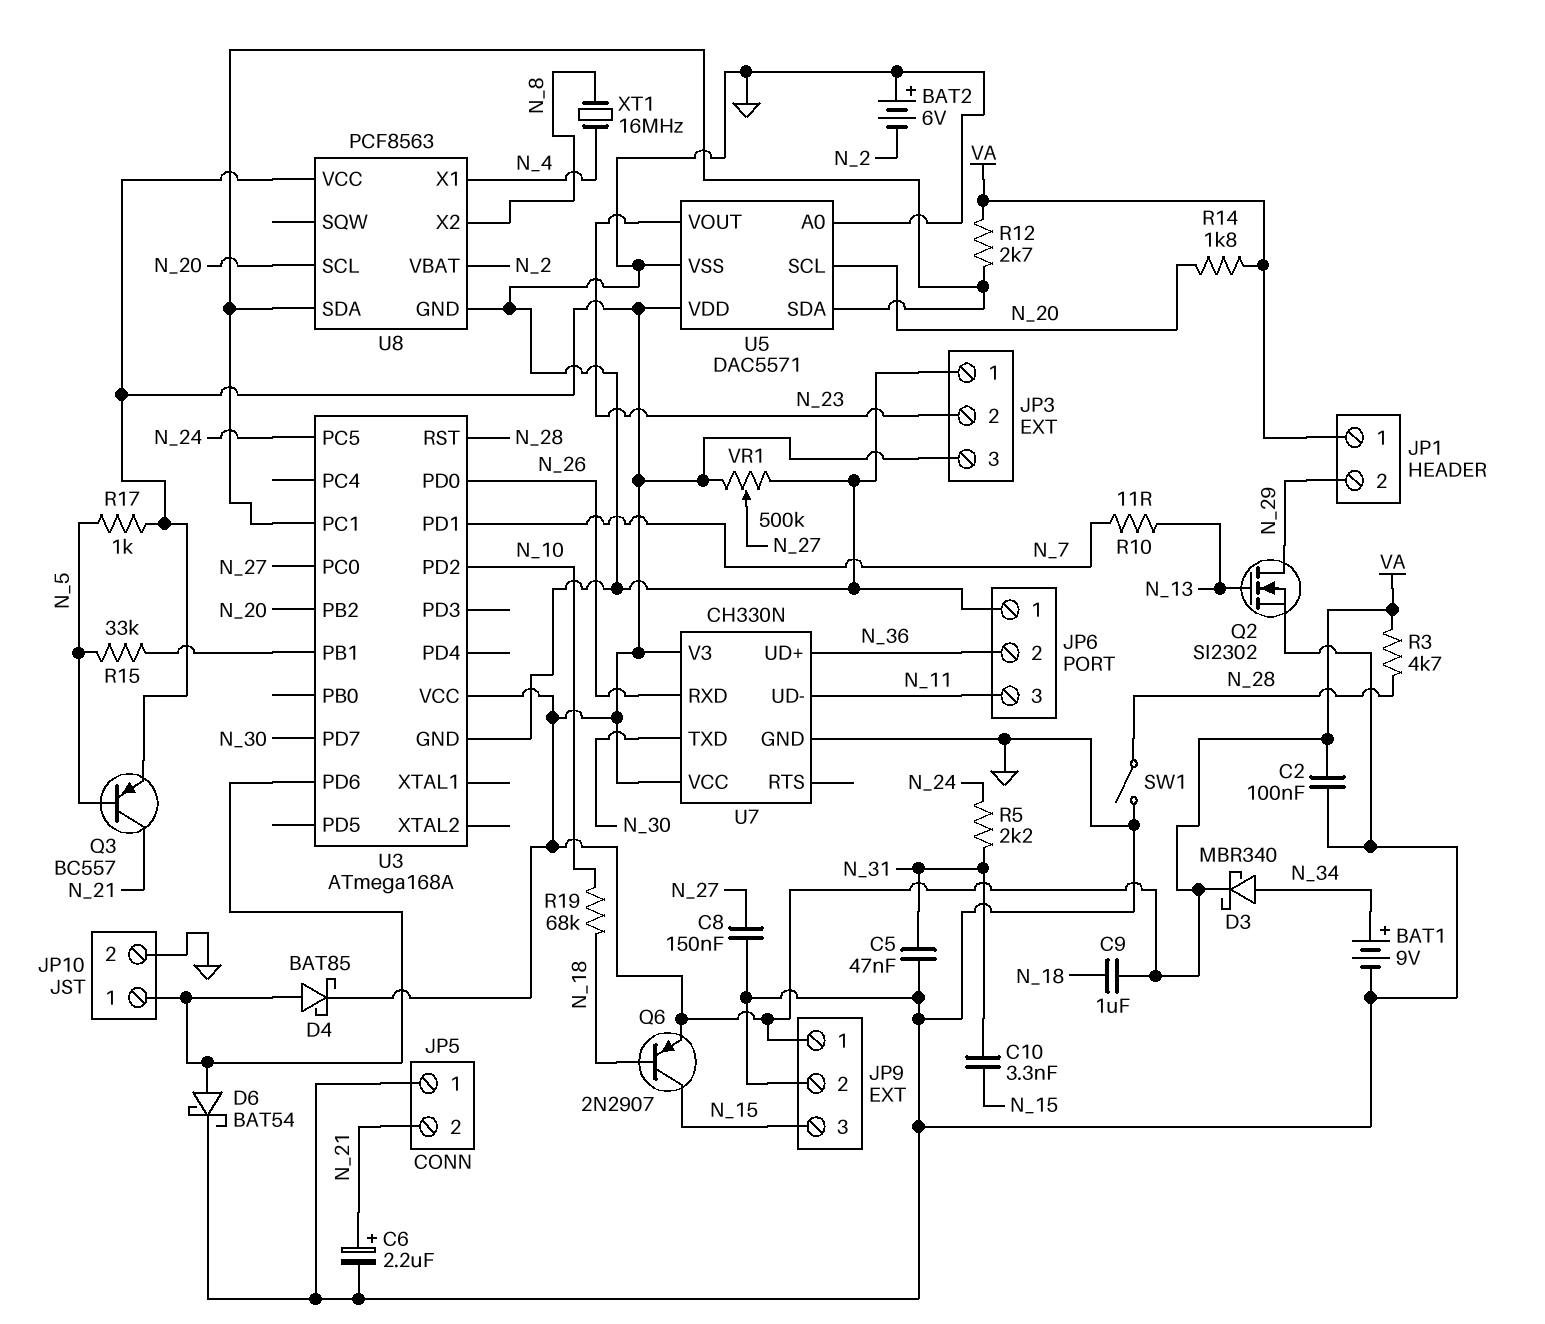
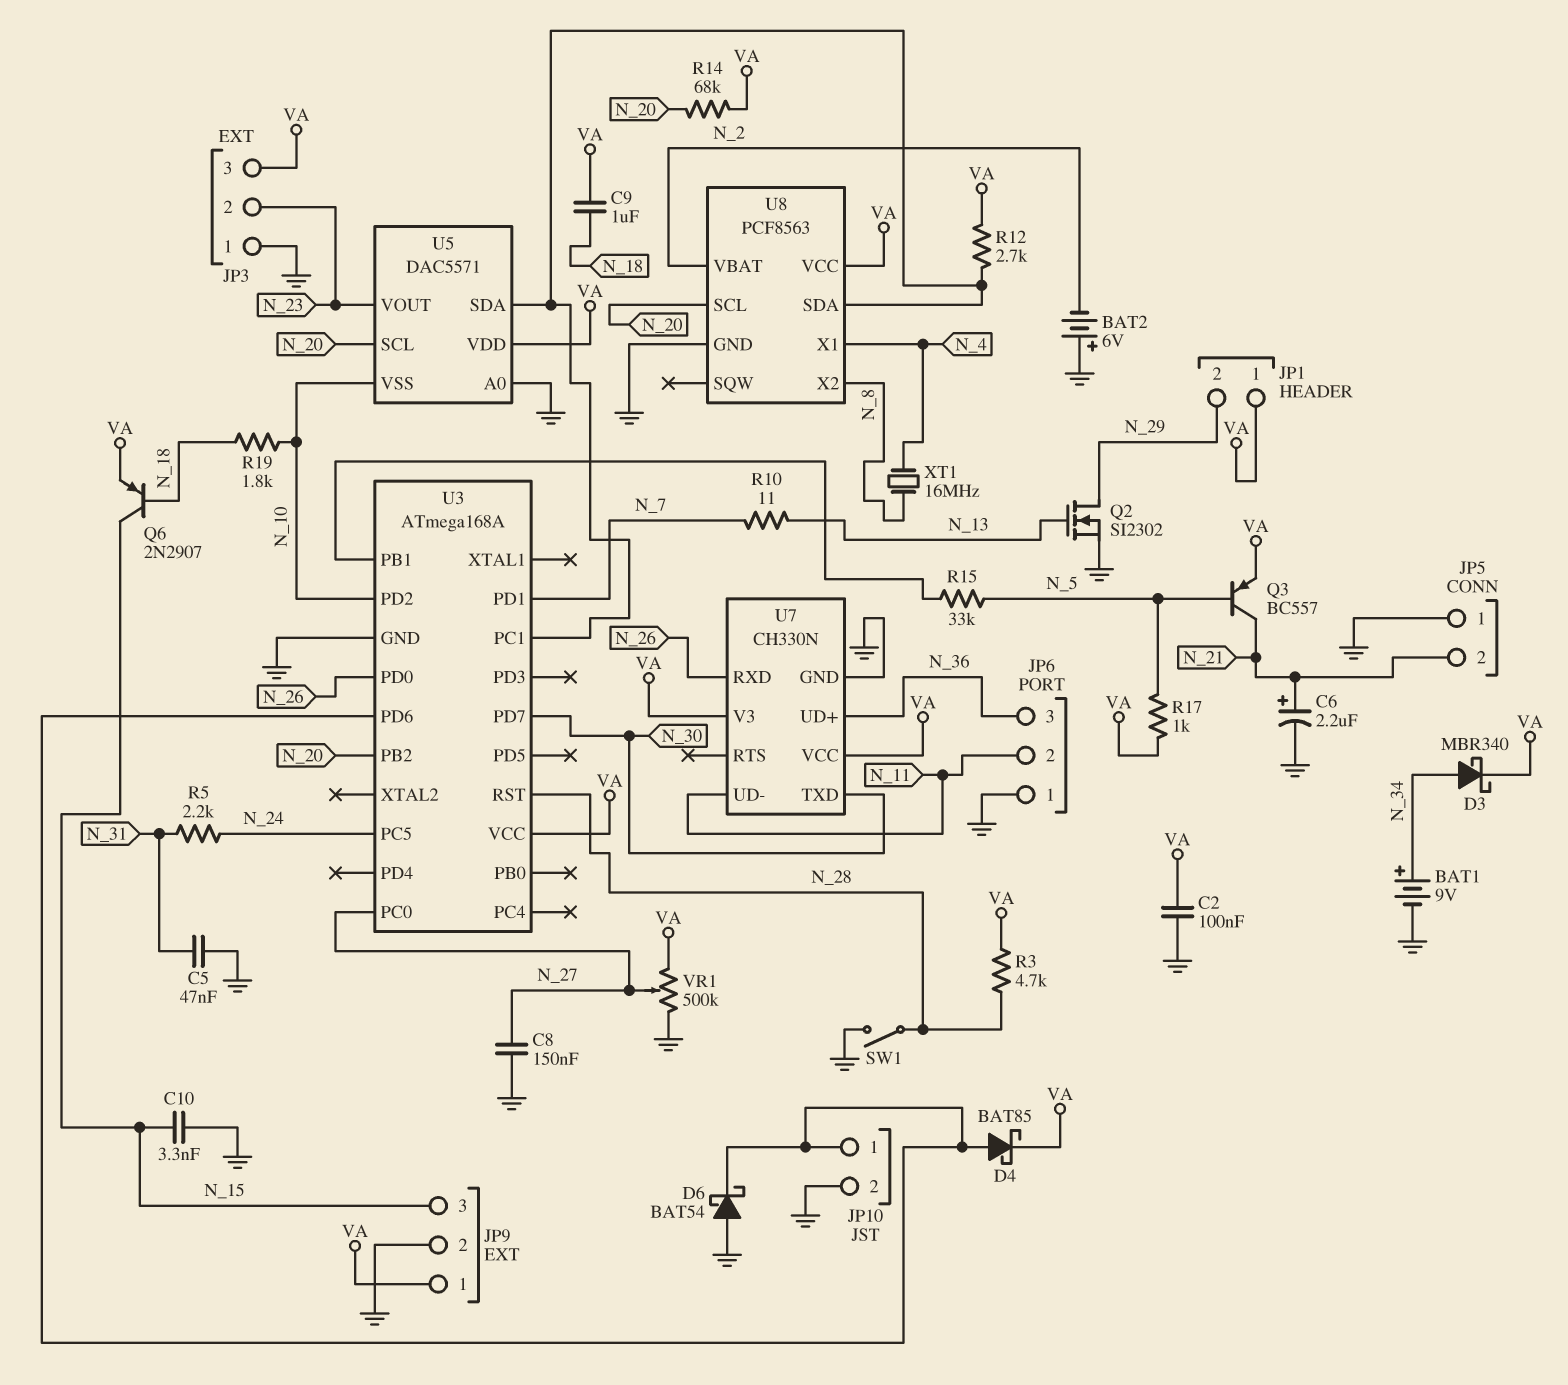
C10: 3.3nF (N_15, N_31) -> 3.3nF (GND, N_15)
D6: schottky BAT54 (A JP10/1, K GND) -> schottky BAT54 (A GND, K JP10/1)
JP6 pin 2: N_36 -> N_11
JP6 pin 3: N_11 -> N_36
R14: 1.8k (N_20, VA) -> 68k (N_20, VA)
R19: 68k (N_10, N_18) -> 1.8k (N_10, N_18)
U5 pin VSS: GND -> N_10

